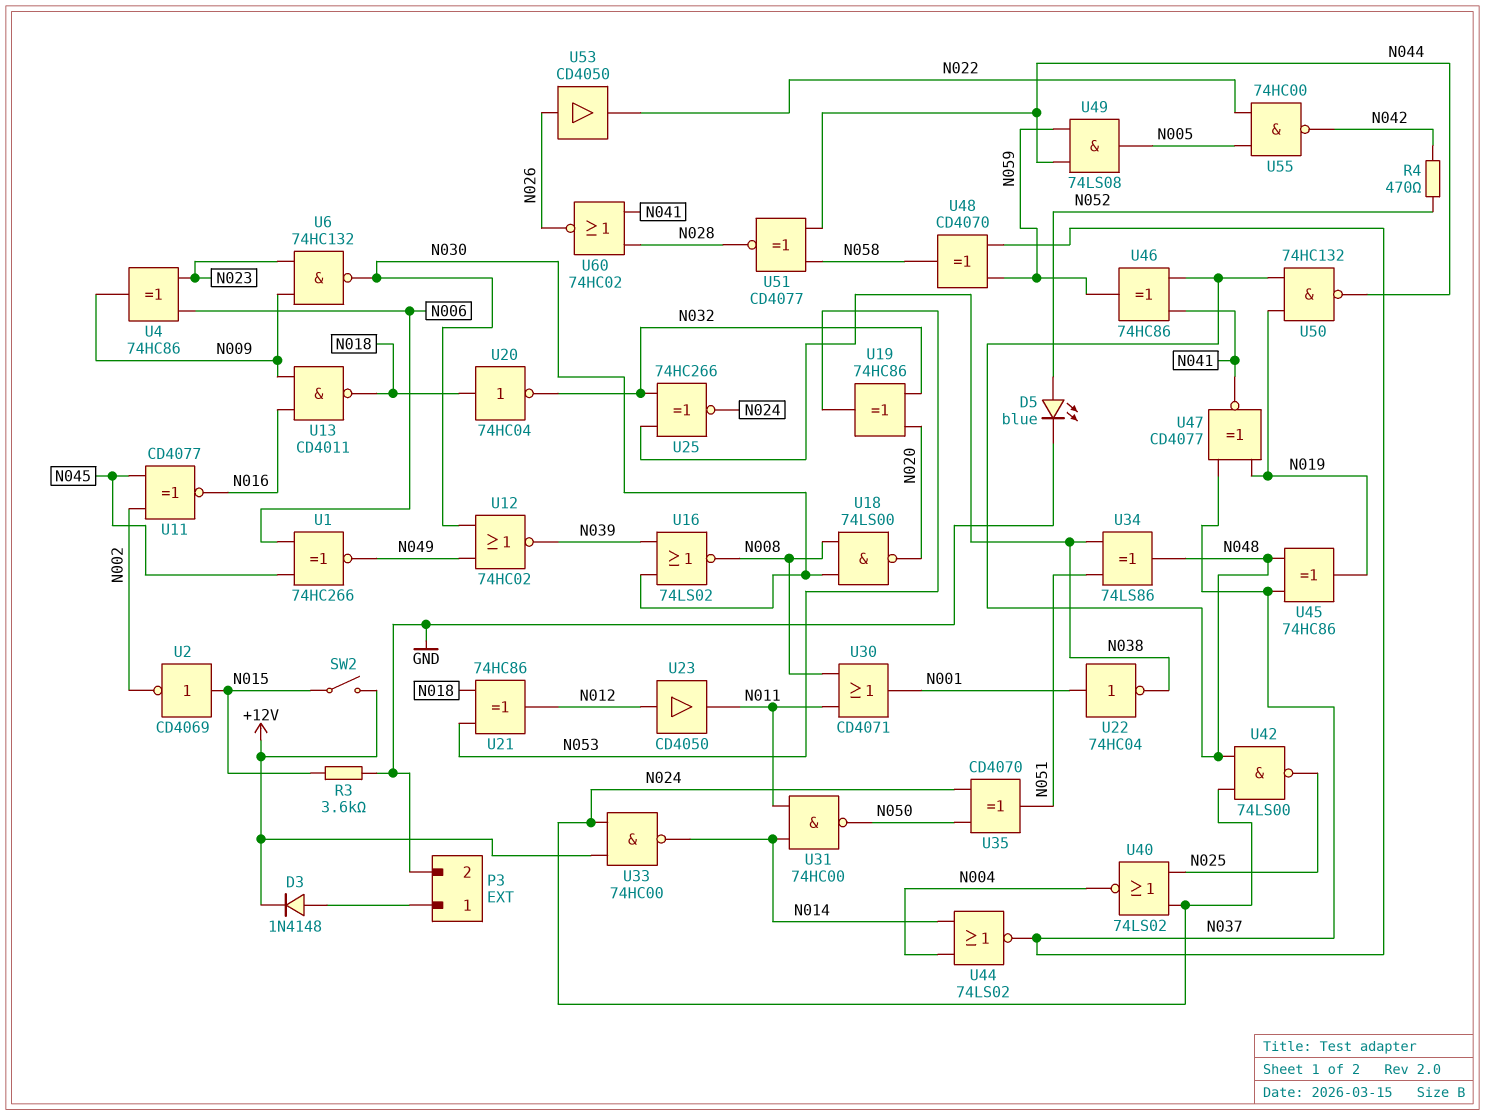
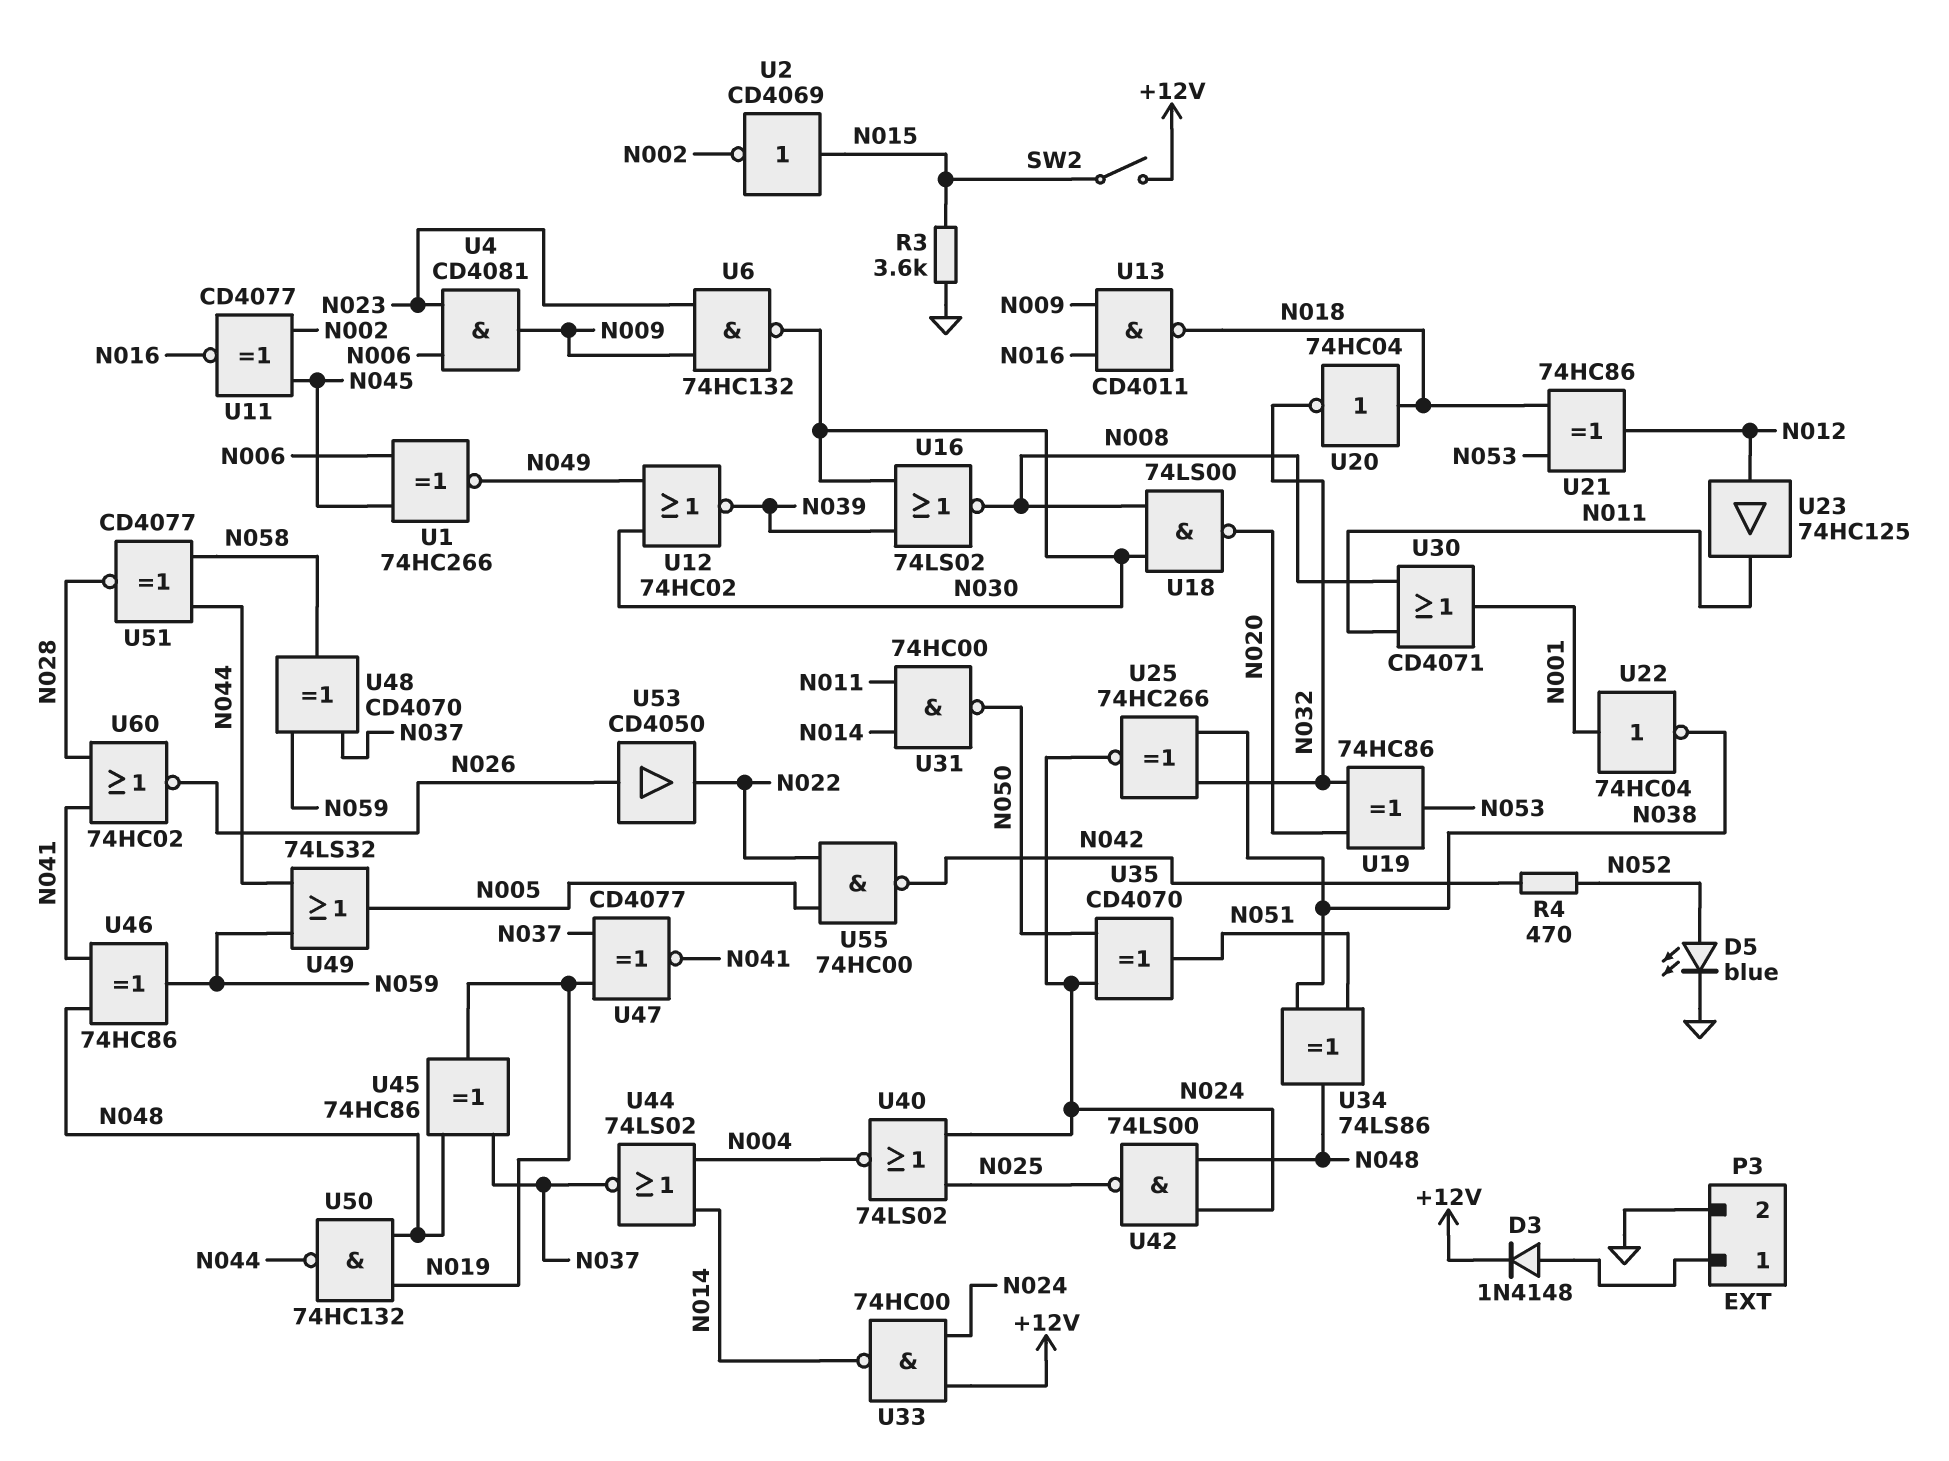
U4: XOR 74HC86 (in N006, in N023, out N009) -> AND CD4081 (in N006, in N023, out N009)
U23: buffer CD4050 (in N012, out N011) -> buffer 74HC125 (in N012, out N011)
U49: AND 74LS08 (in N044, in N059, out N005) -> OR 74LS32 (in N044, in N059, out N005)

